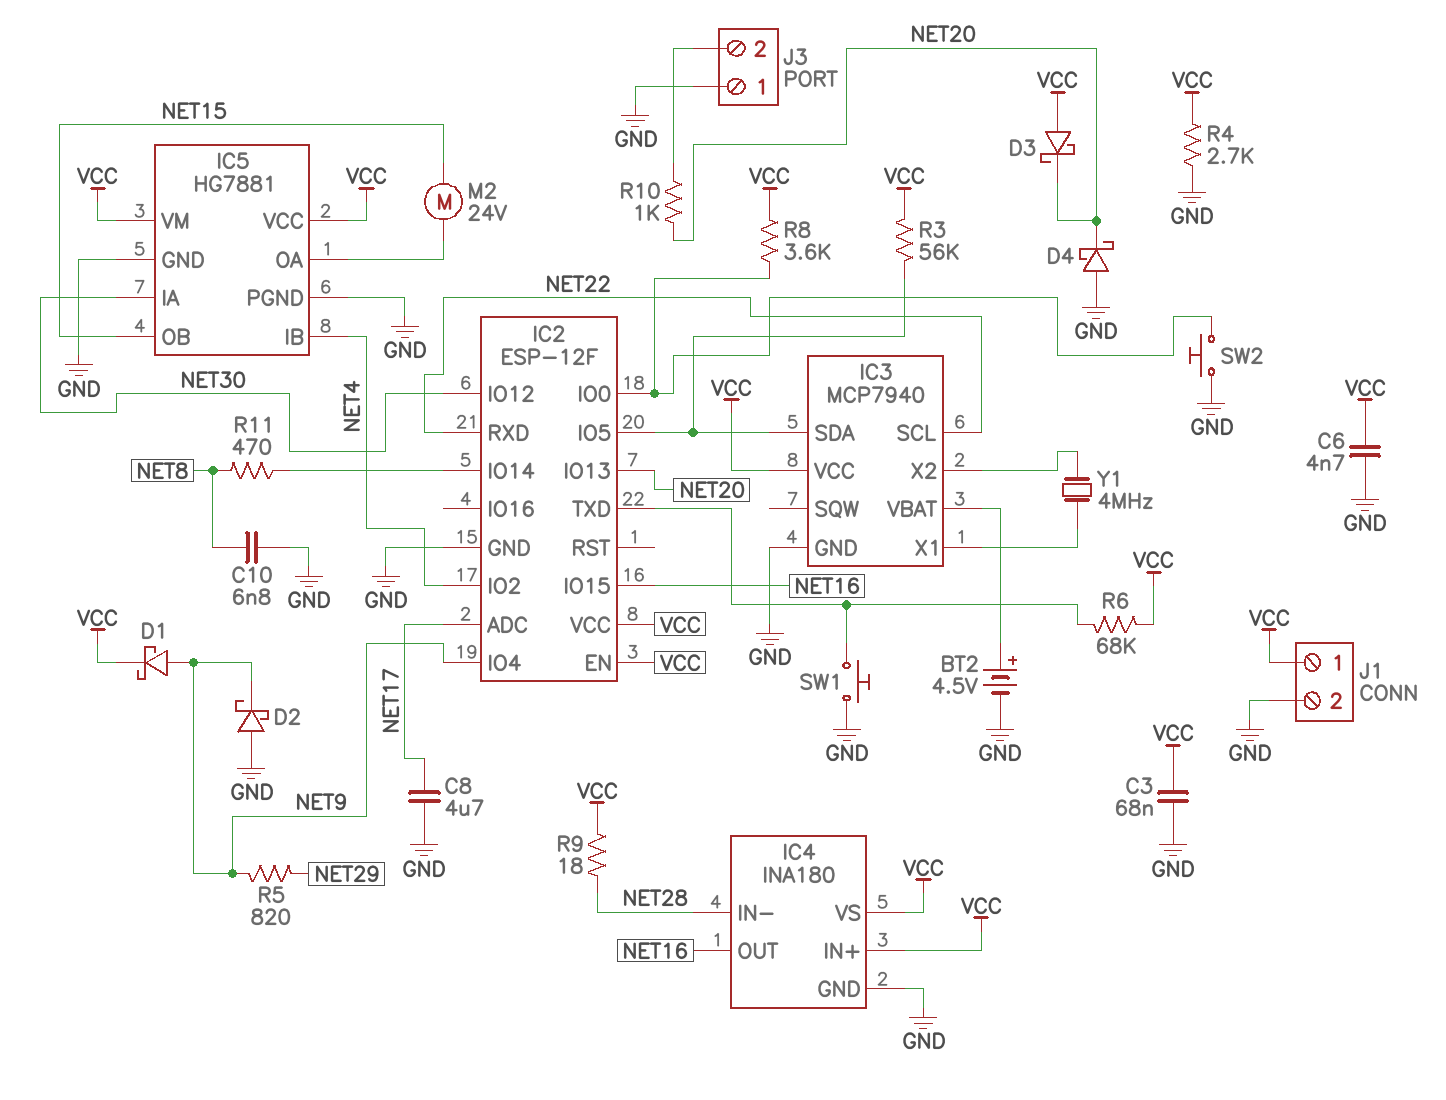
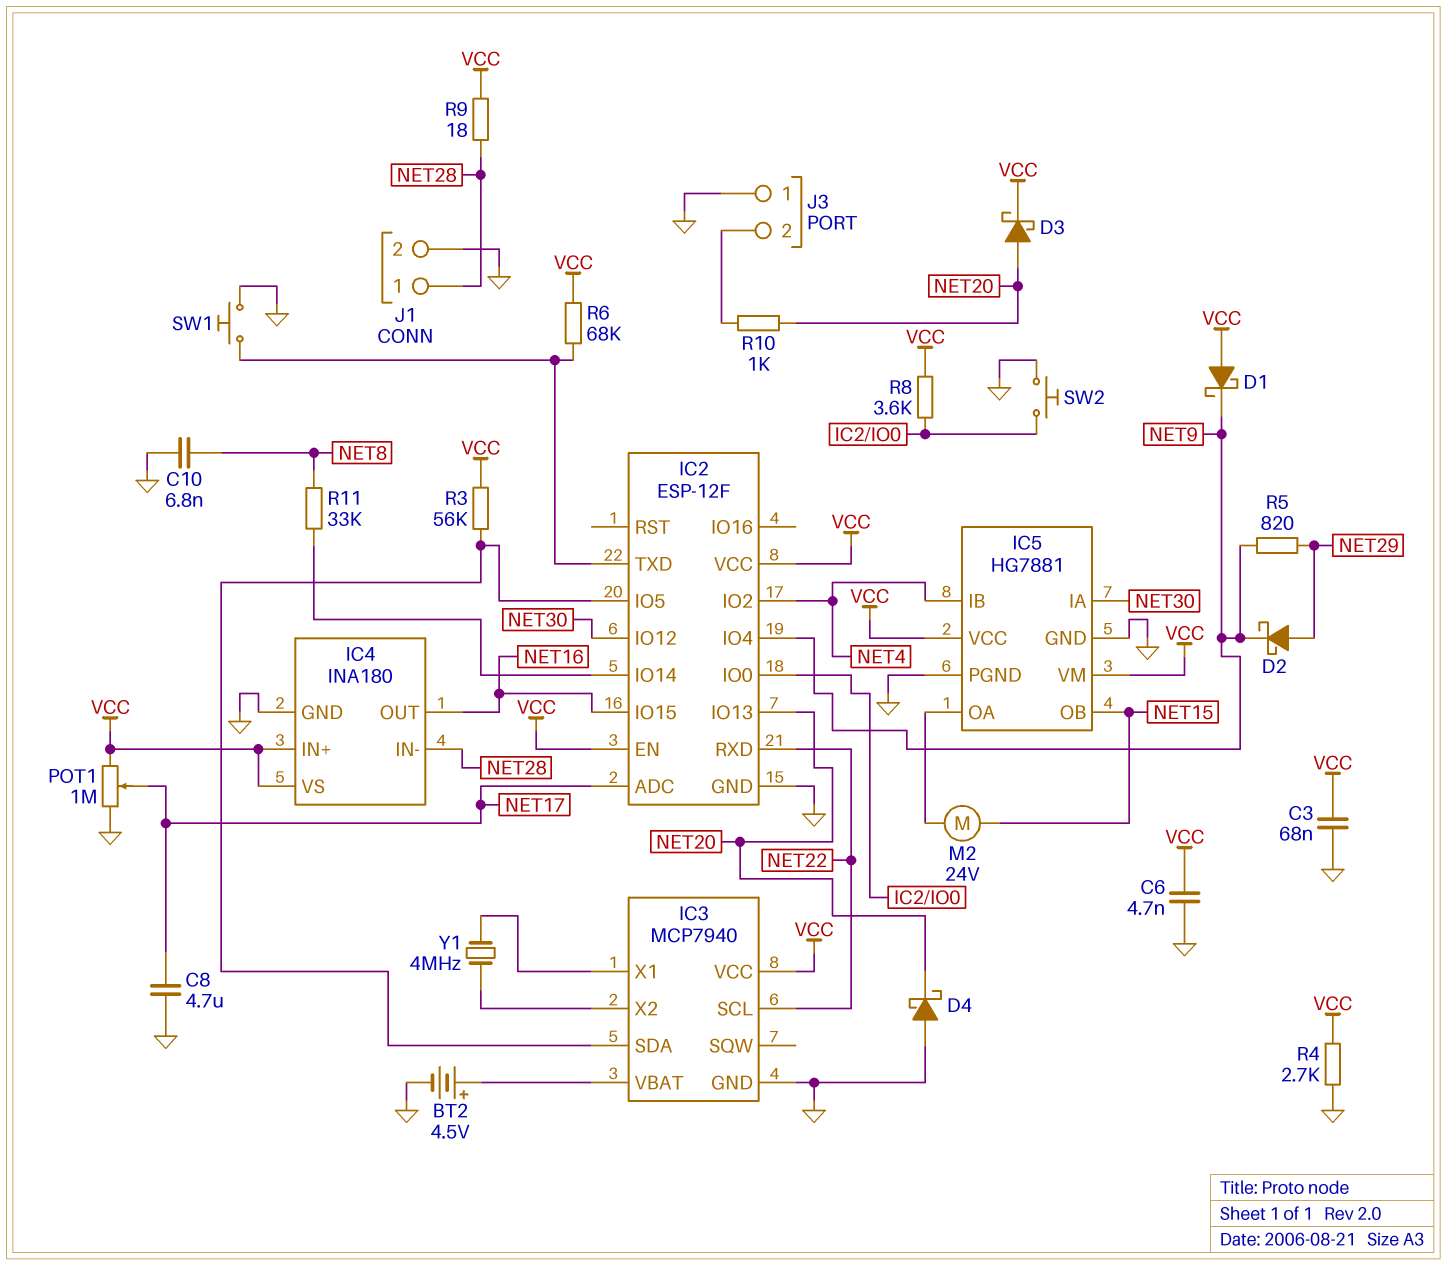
D1: schottky (A NET9, K VCC) -> schottky (A VCC, K NET9)
D2: schottky (A GND, K NET9) -> schottky (A NET29, K NET9)
D3: schottky (A VCC, K NET20) -> schottky (A NET20, K VCC)
J1 pin 1: VCC -> NET28
POT1: none -> 1M (GND, VCC, wiper NET17)
R11: 470 (IC2/IO14, NET8) -> 33k (IC2/IO14, NET8)

